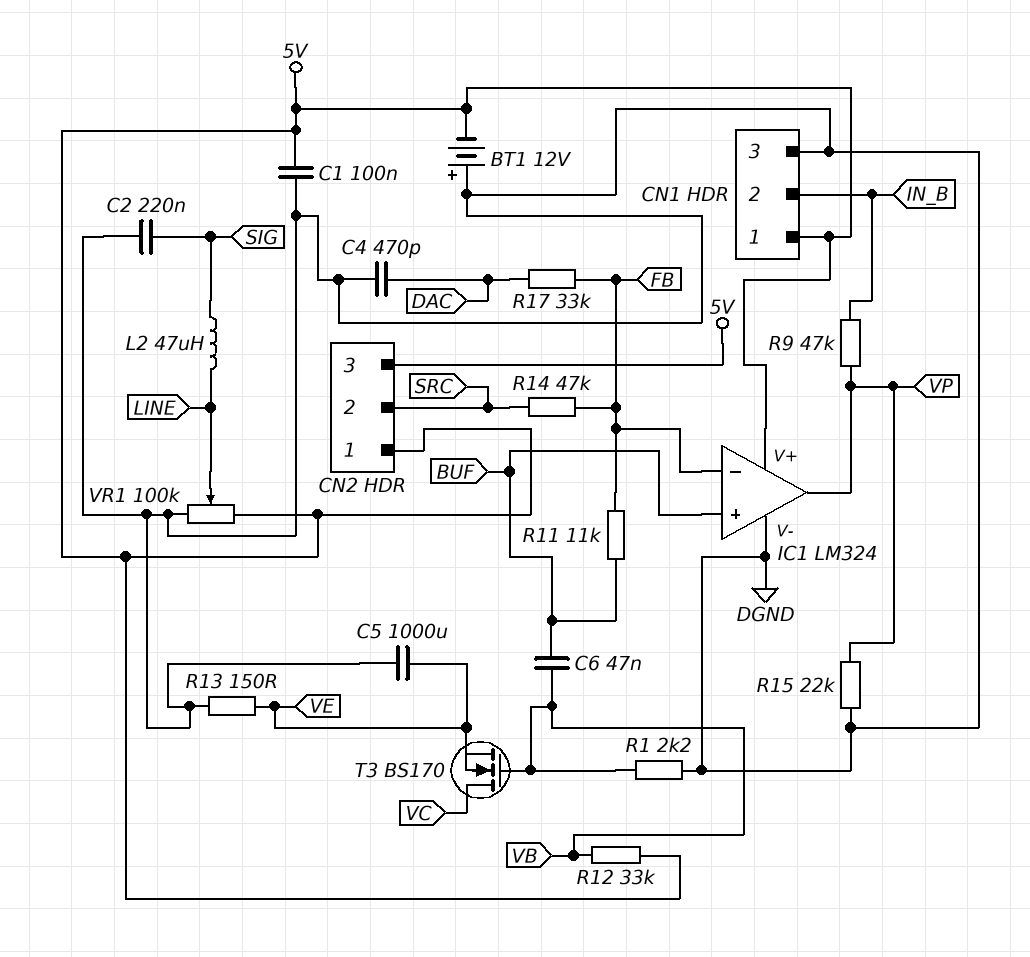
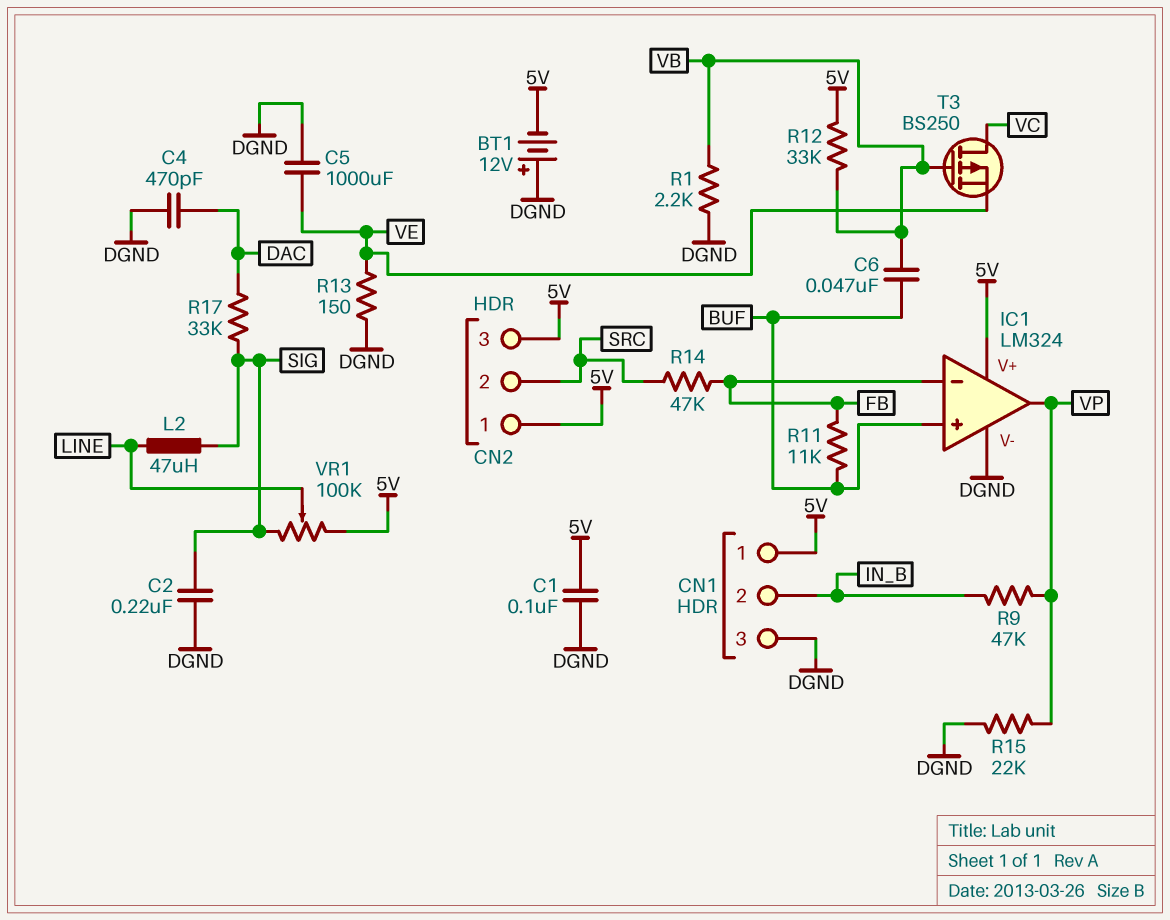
R17: 33k (DAC, FB) -> 33k (DAC, SIG)
T3: NMOS BS170 (G VB, D VC, S VE) -> PMOS BS250 (G VB, D VC, S VE)
VR1: 100k (5V, DGND, wiper LINE) -> 100k (5V, SIG, wiper LINE)

